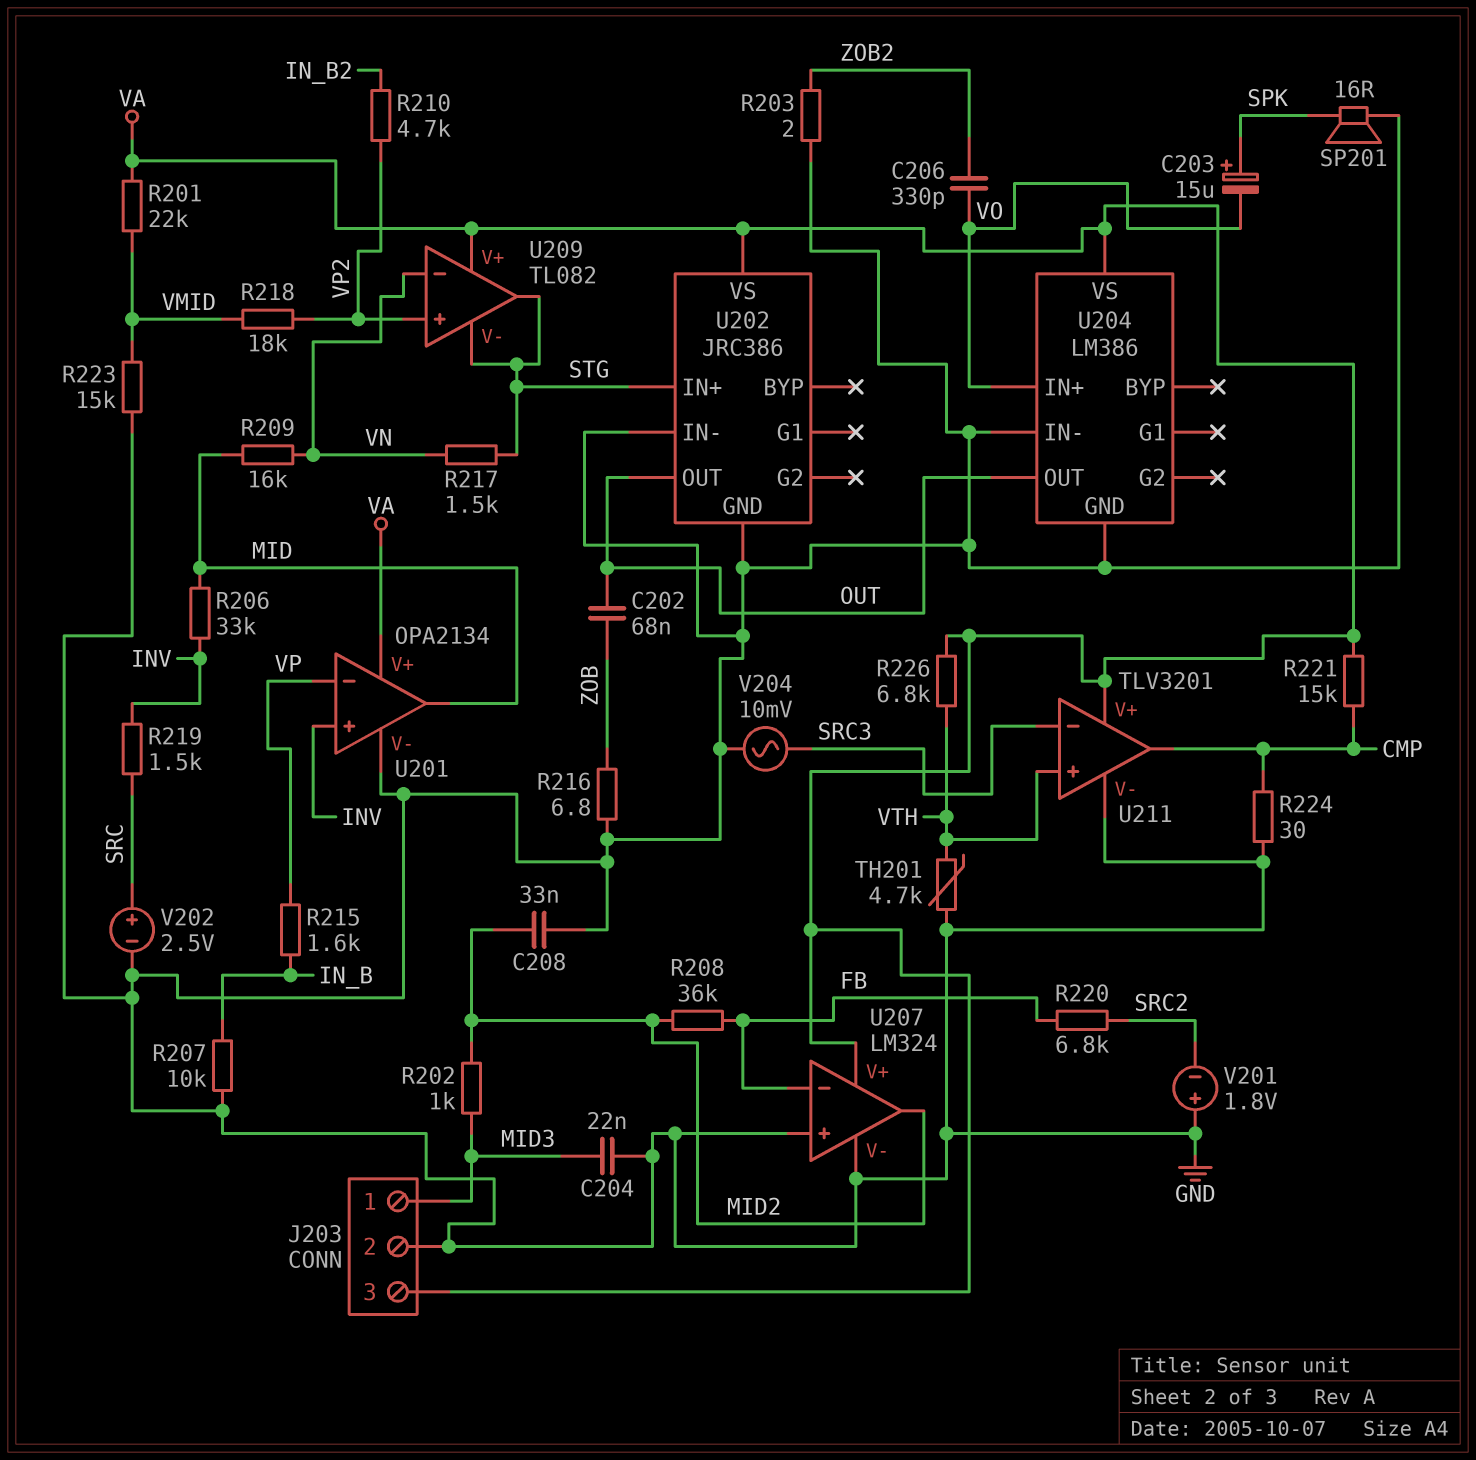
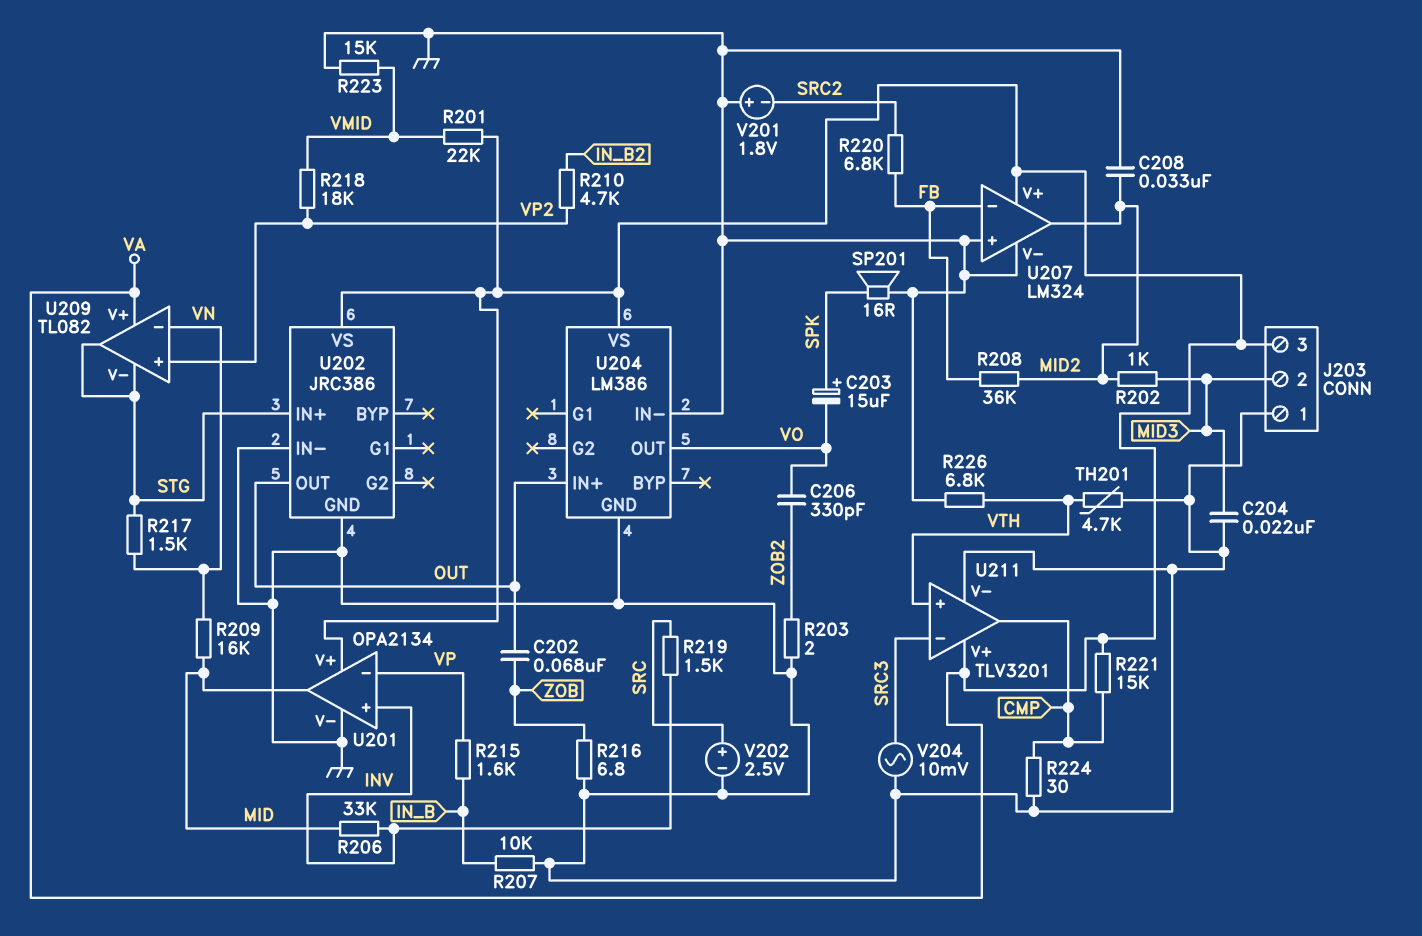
J203 pin 1: MID3 -> GND
J203 pin 2: GND -> MID3
R226: 6.8k (VA, VTH) -> 6.8k (GND, VTH)
U204 pin IN+: VO -> OUT
U204 pin OUT: OUT -> VO

